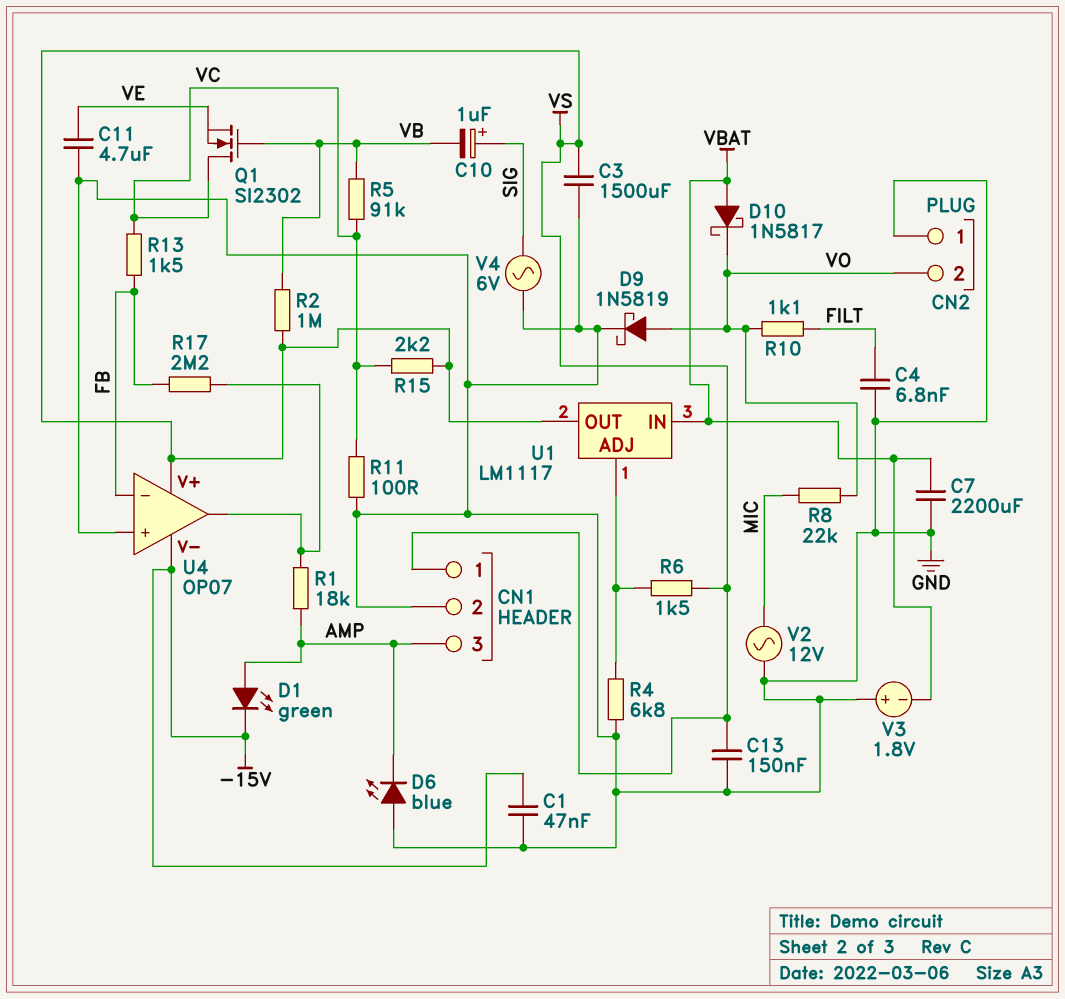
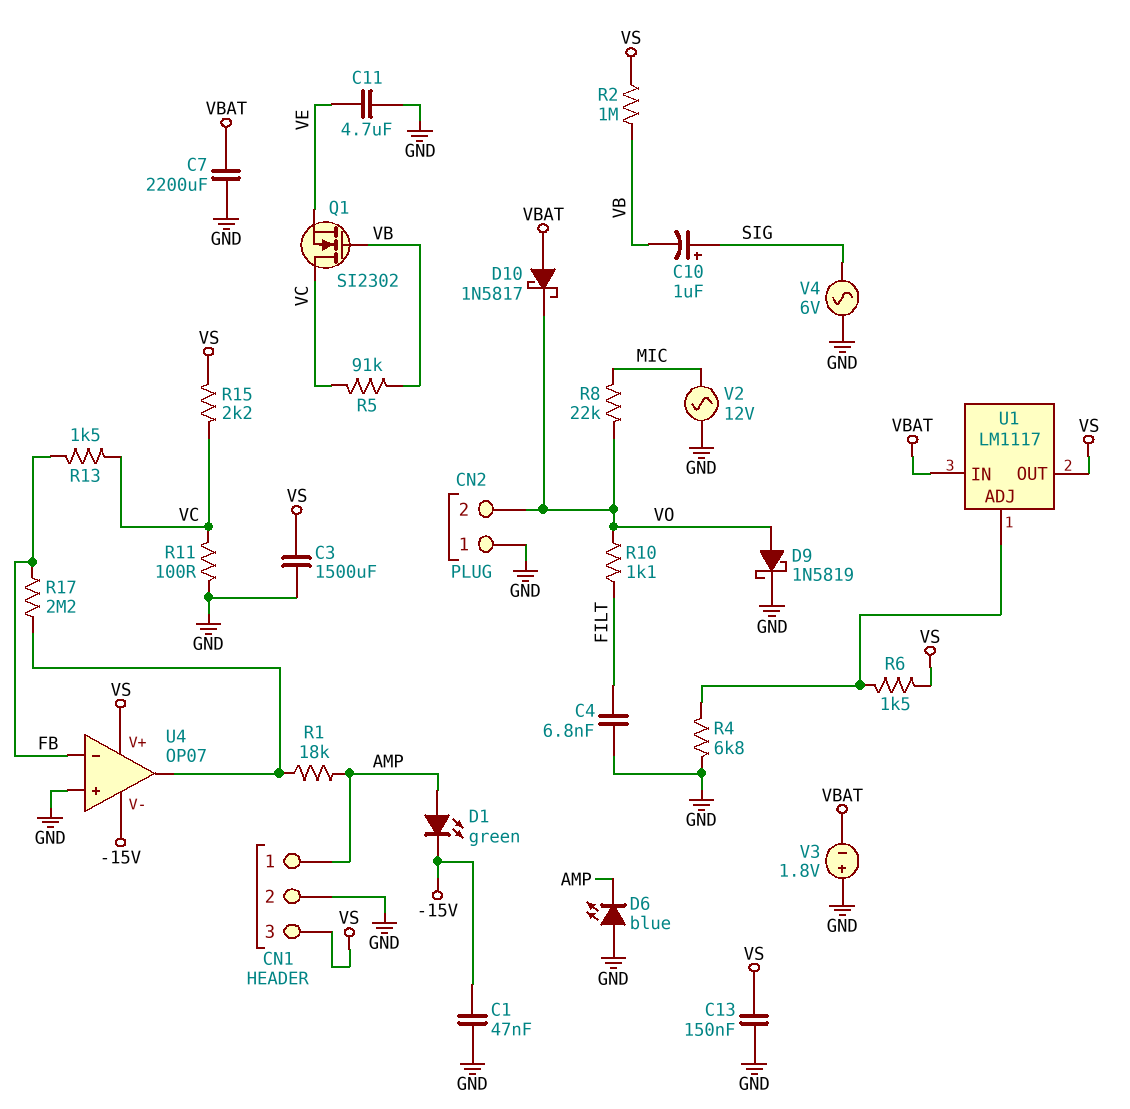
CN1 pin 1: VS -> AMP
CN1 pin 3: AMP -> VS

